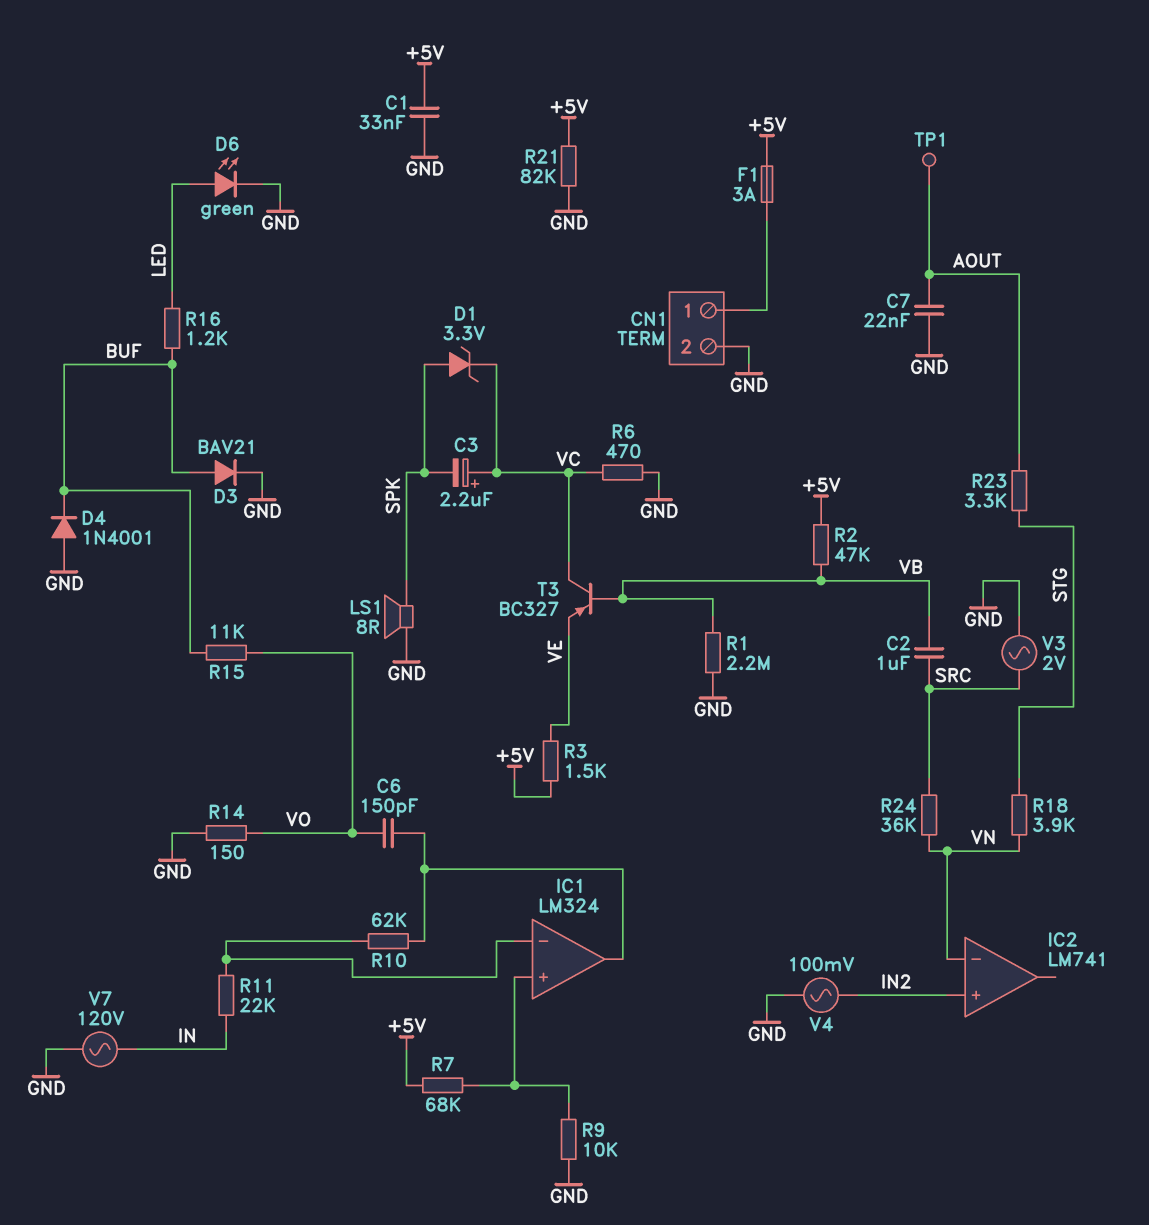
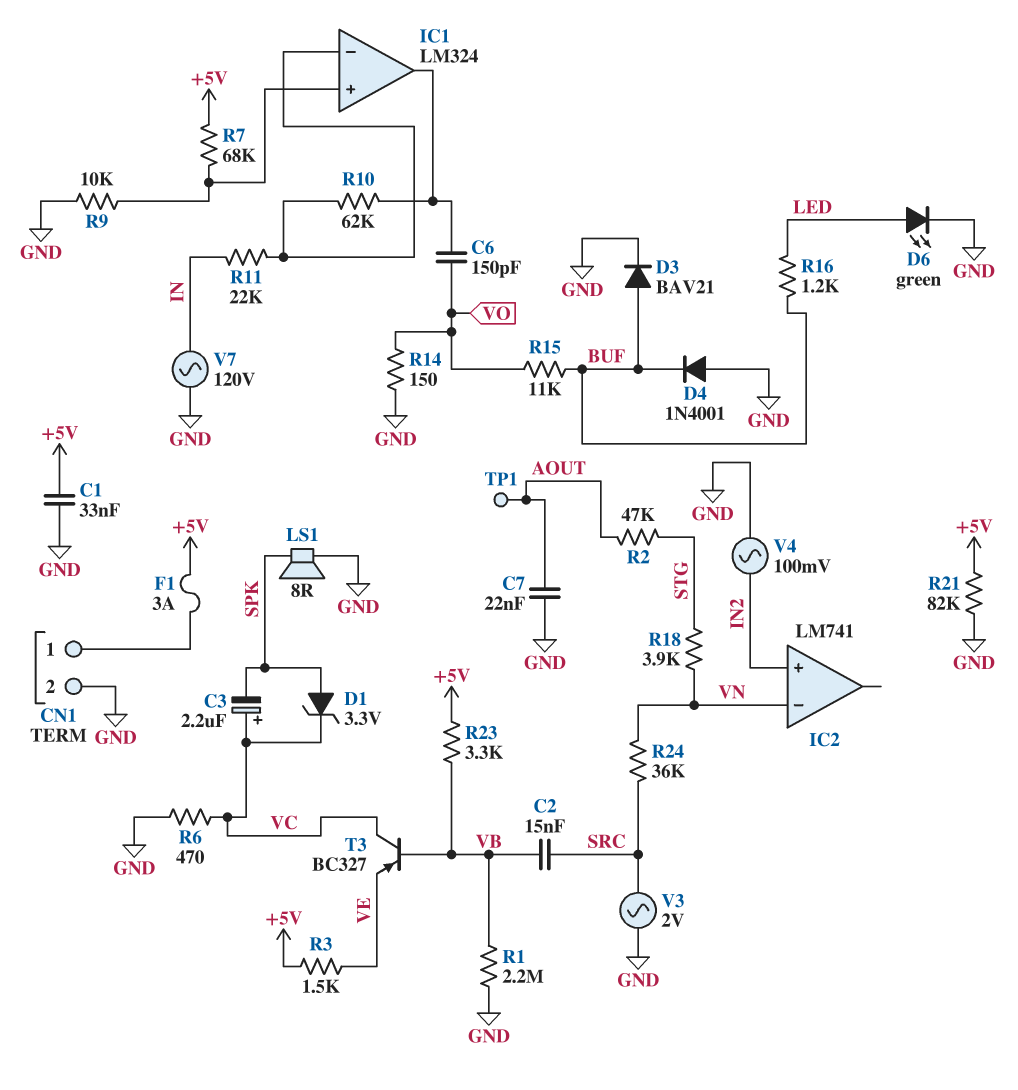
C2: 1uF (SRC, VB) -> 15nF (SRC, VB)
R2: 47k (+5V, VB) -> 47k (AOUT, STG)
R23: 3.3k (AOUT, STG) -> 3.3k (+5V, VB)

